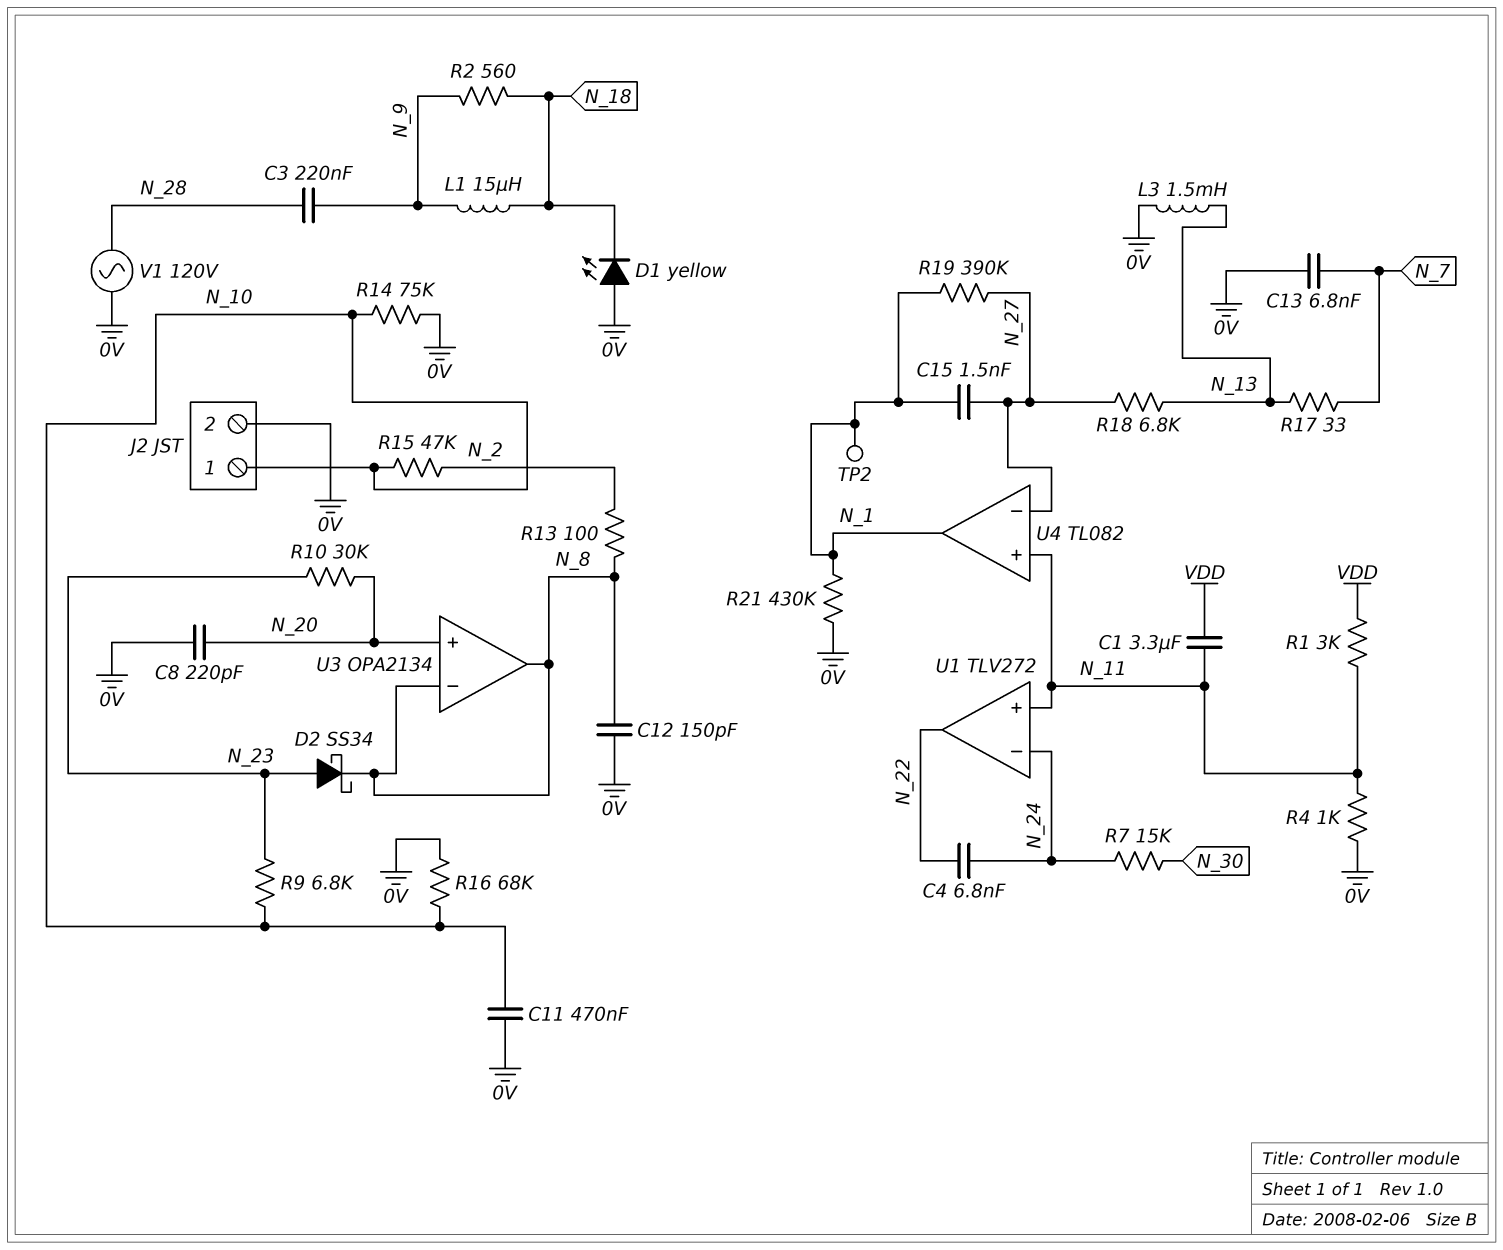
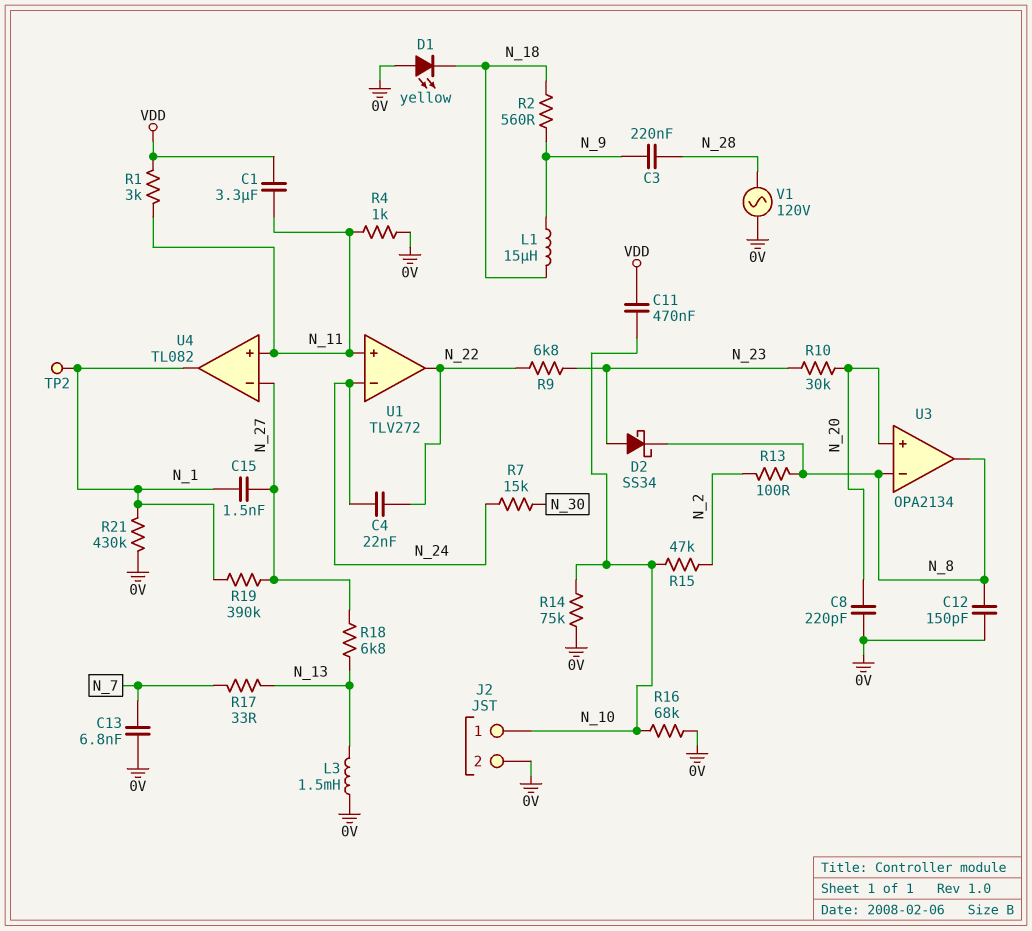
C4: 6.8nF (N_22, N_24) -> 22nF (N_22, N_24)
C11: 470nF (0V, N_10) -> 470nF (N_10, VDD)
R9: 6.8k (N_10, N_23) -> 6.8k (N_22, N_23)

